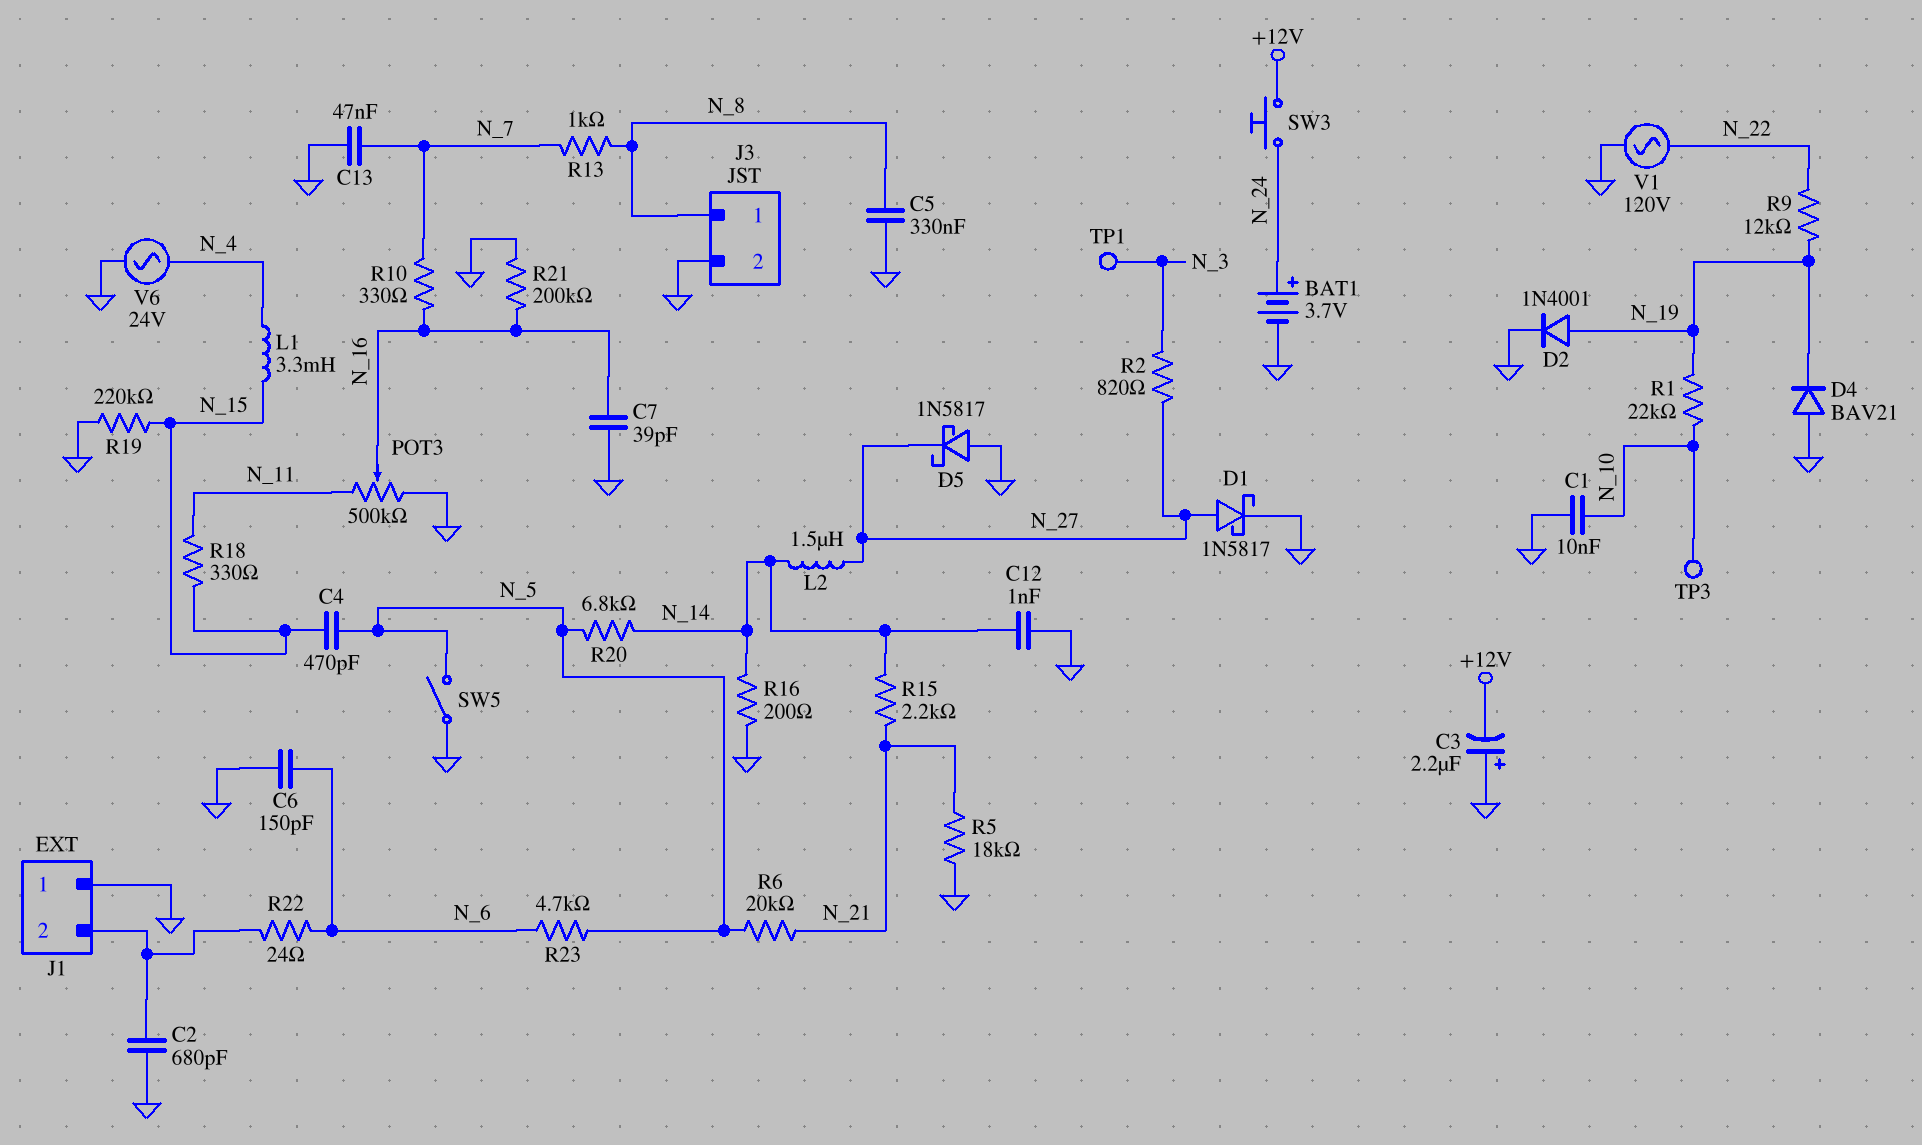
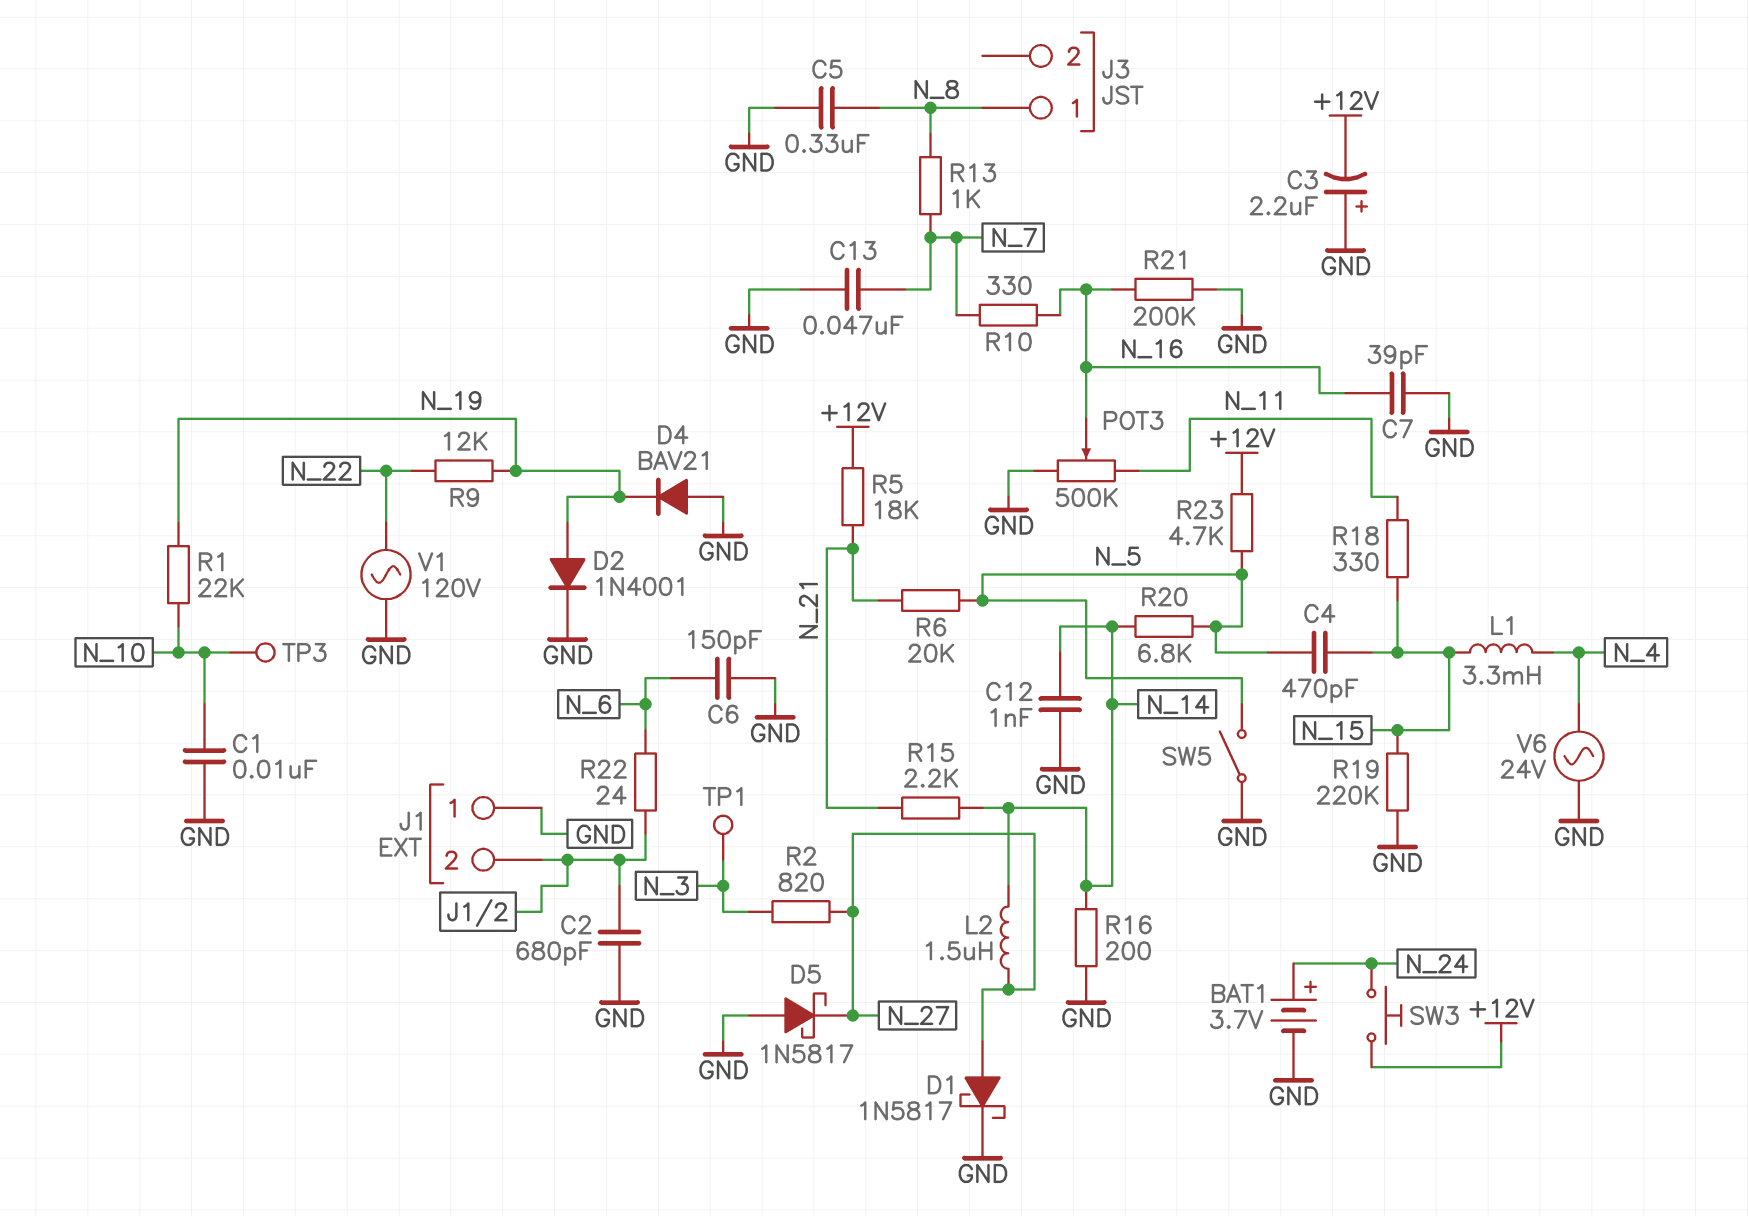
J3 pin 2: GND -> none
R5: 18k (GND, N_21) -> 18k (+12V, N_21)
R23: 4.7k (N_5, N_6) -> 4.7k (+12V, N_5)

